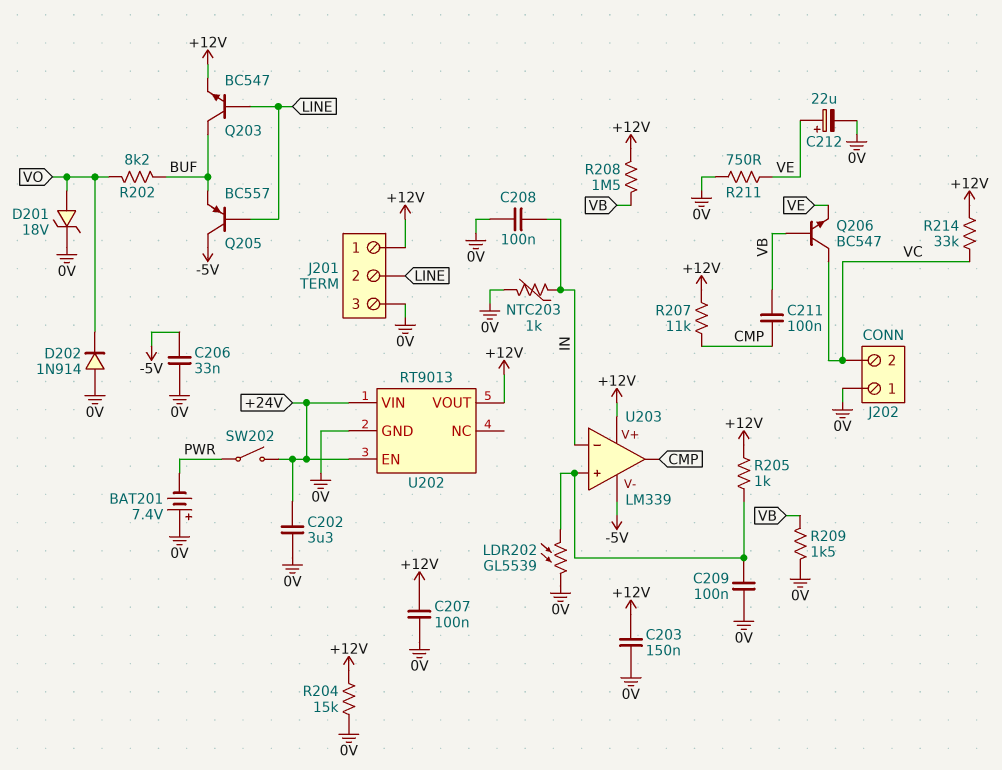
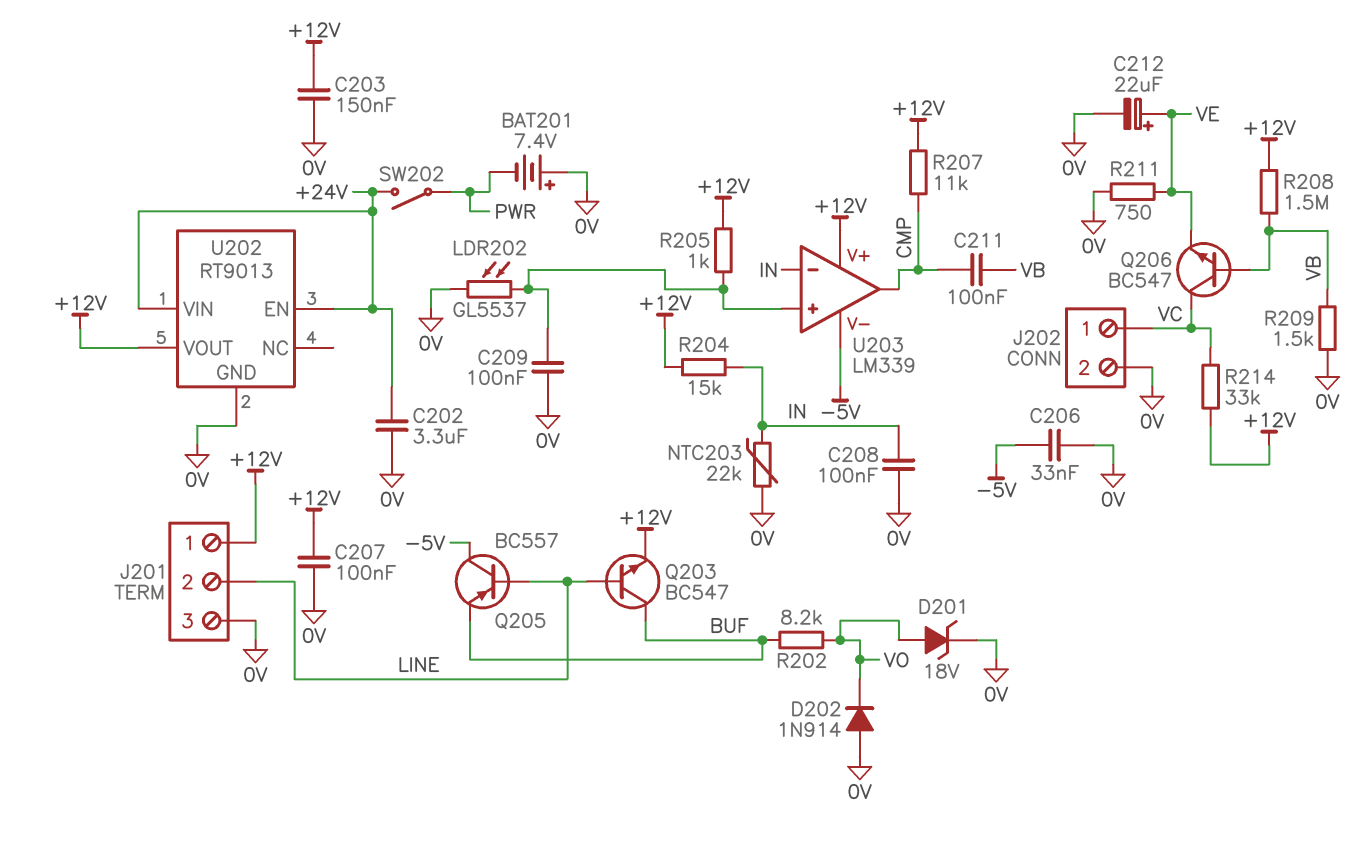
J202 pin 1: 0V -> VC
J202 pin 2: VC -> 0V
LDR202: GL5539 (0V, U203/in+) -> GL5537 (0V, U203/in+)
NTC203: 1k (0V, IN) -> 22k (0V, IN)
R204: 15k (+12V, 0V) -> 15k (+12V, IN)

